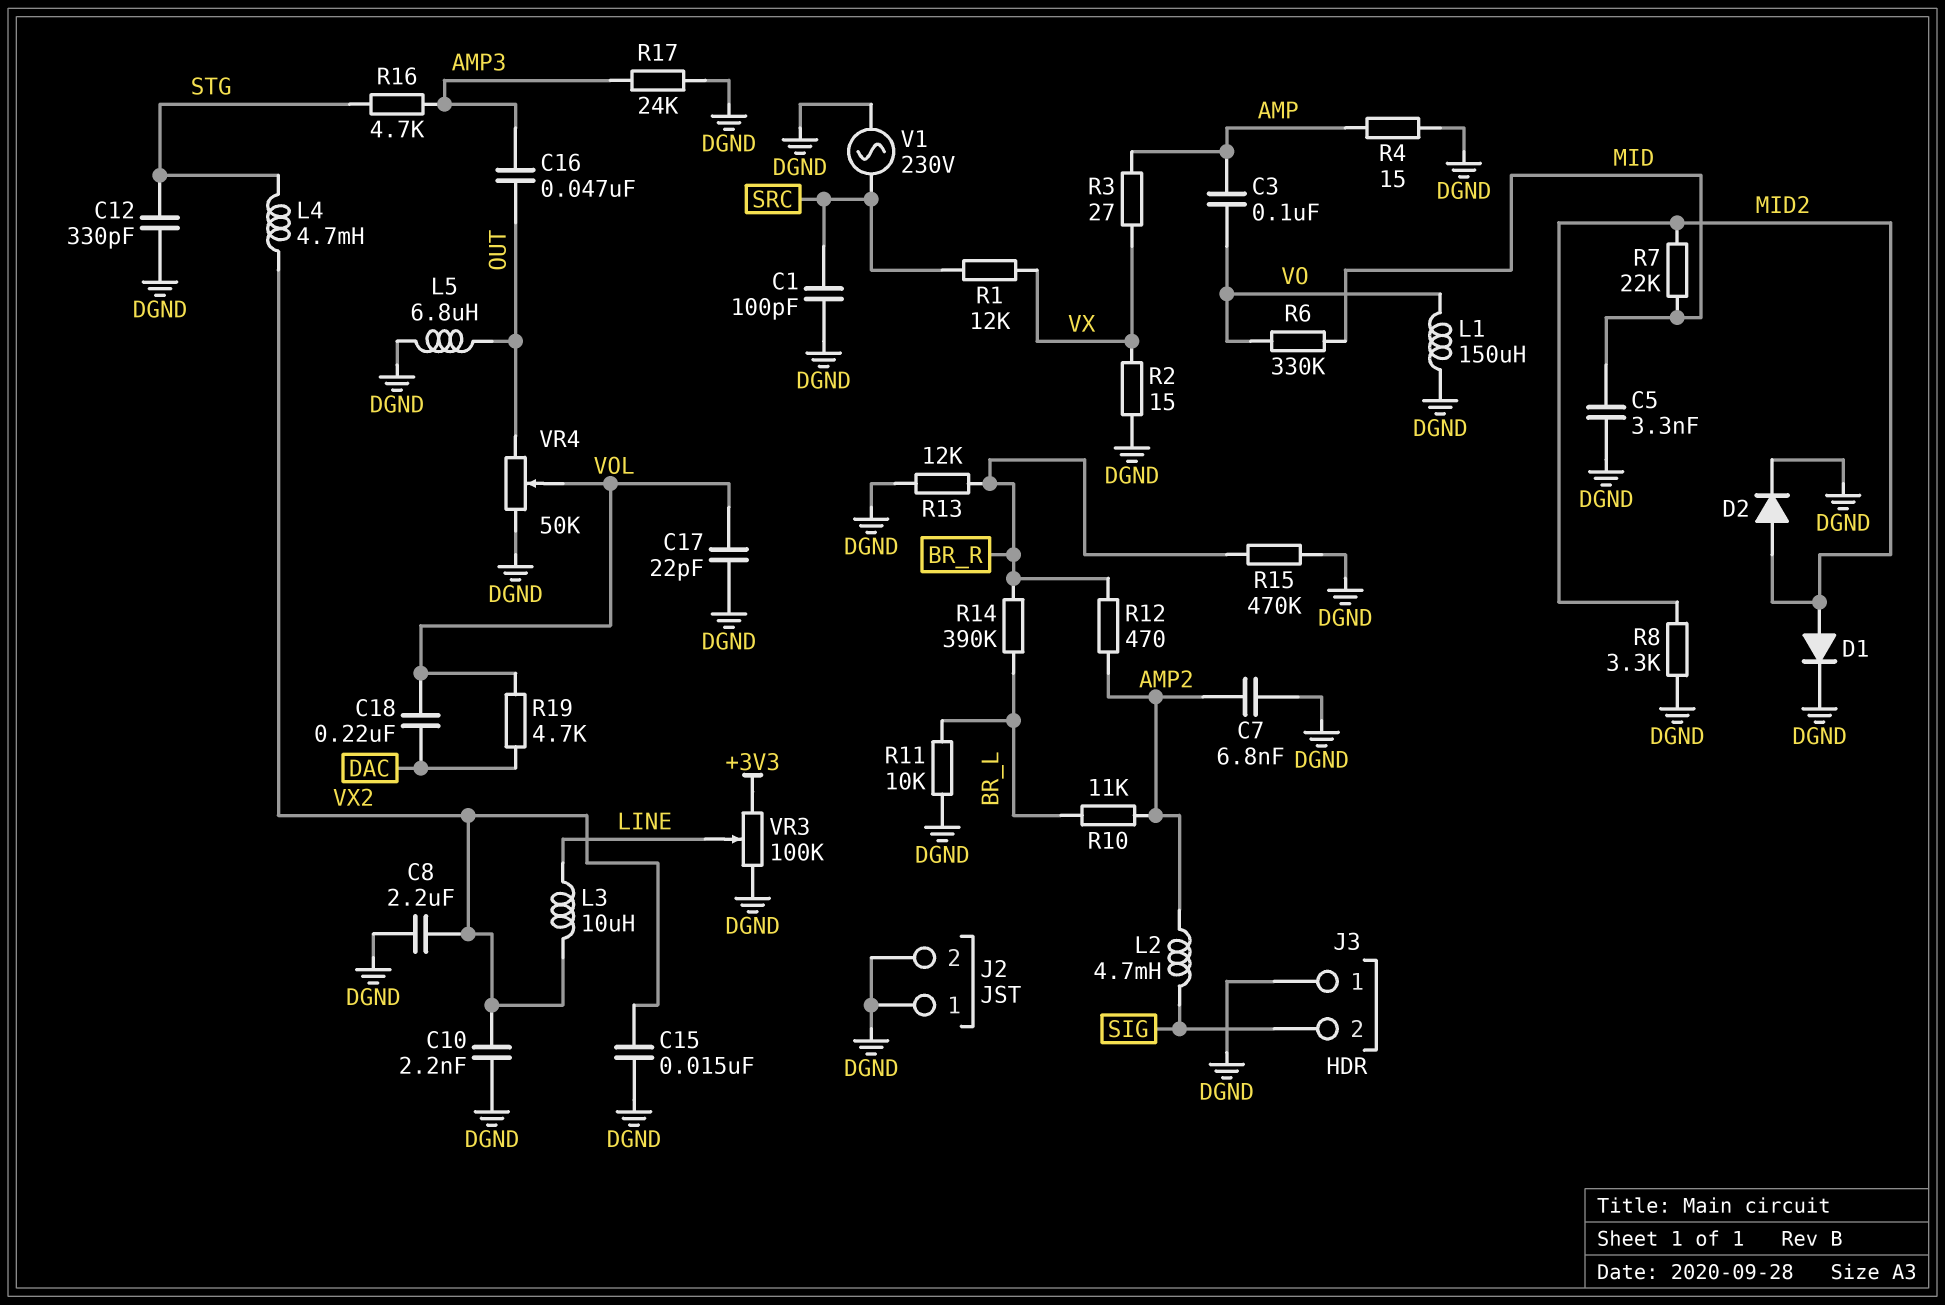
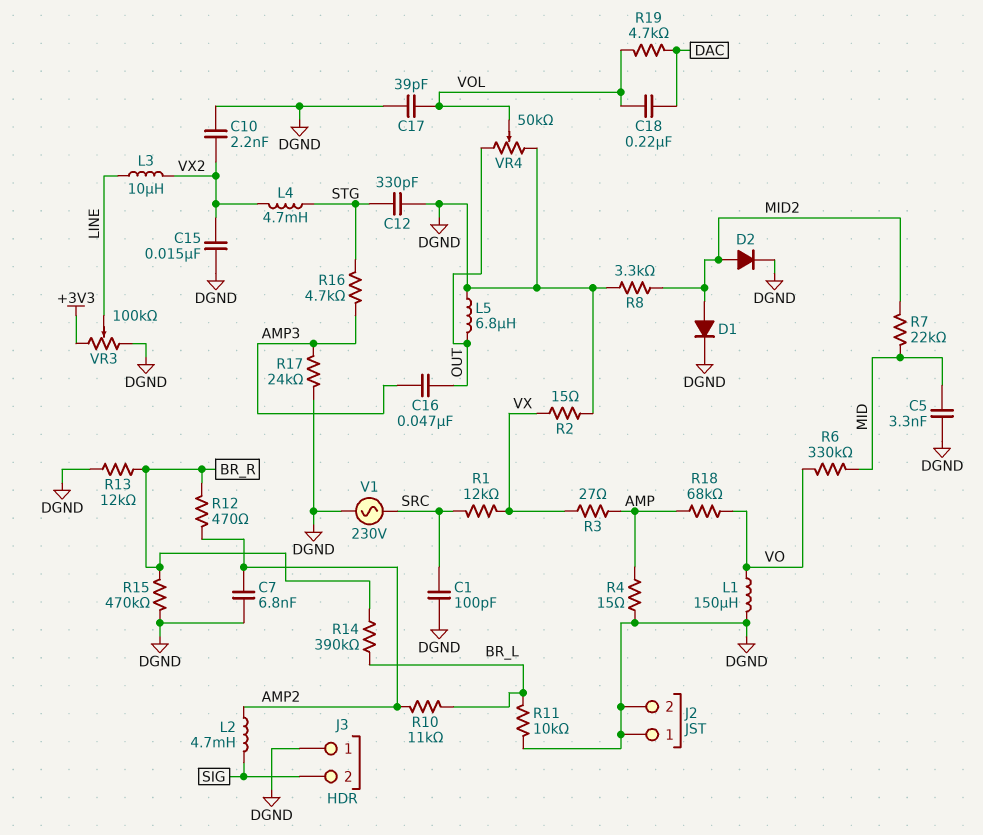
C3: 100nF (AMP, VO) -> none
C8: 2.2uF (DGND, VX2) -> none
C17: 22pF (DGND, VOL) -> 39pF (DGND, VOL)
R18: none -> 68k (AMP, VO)

